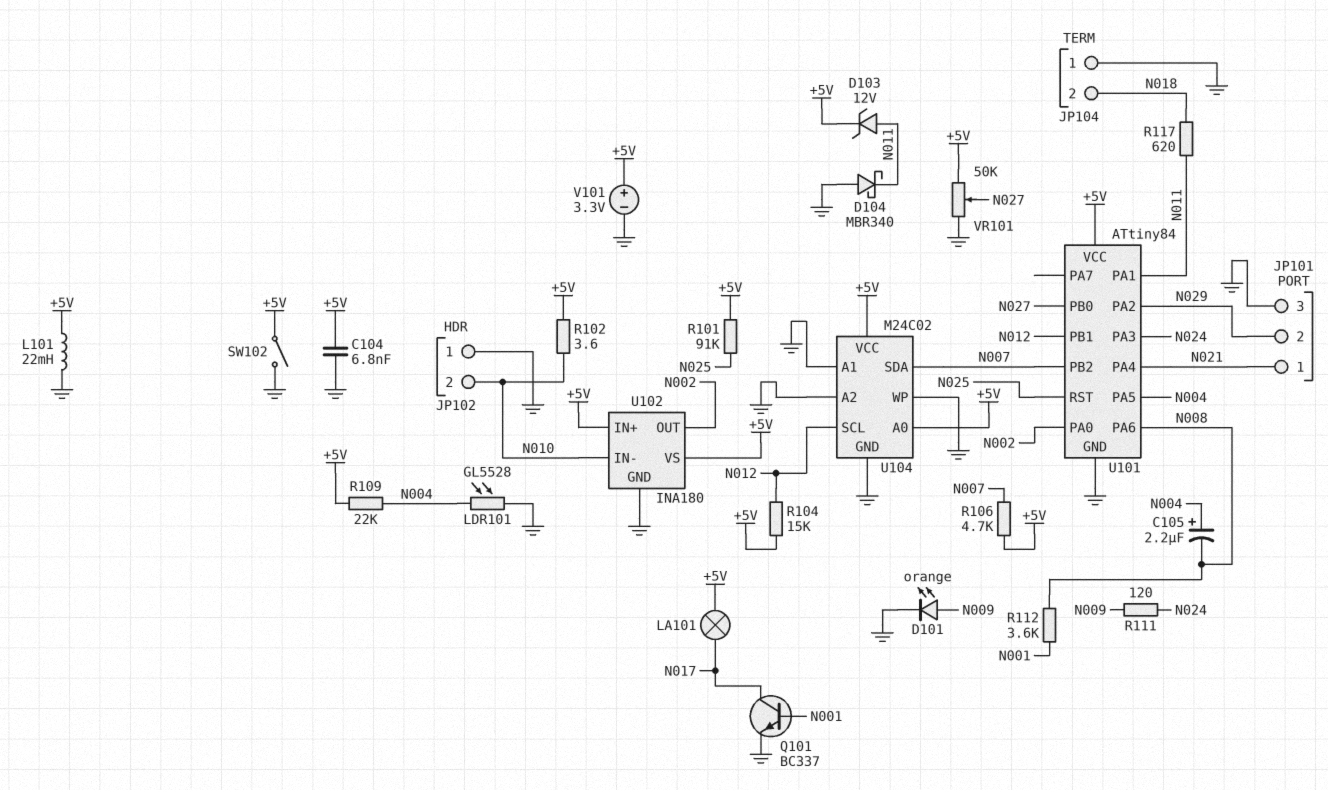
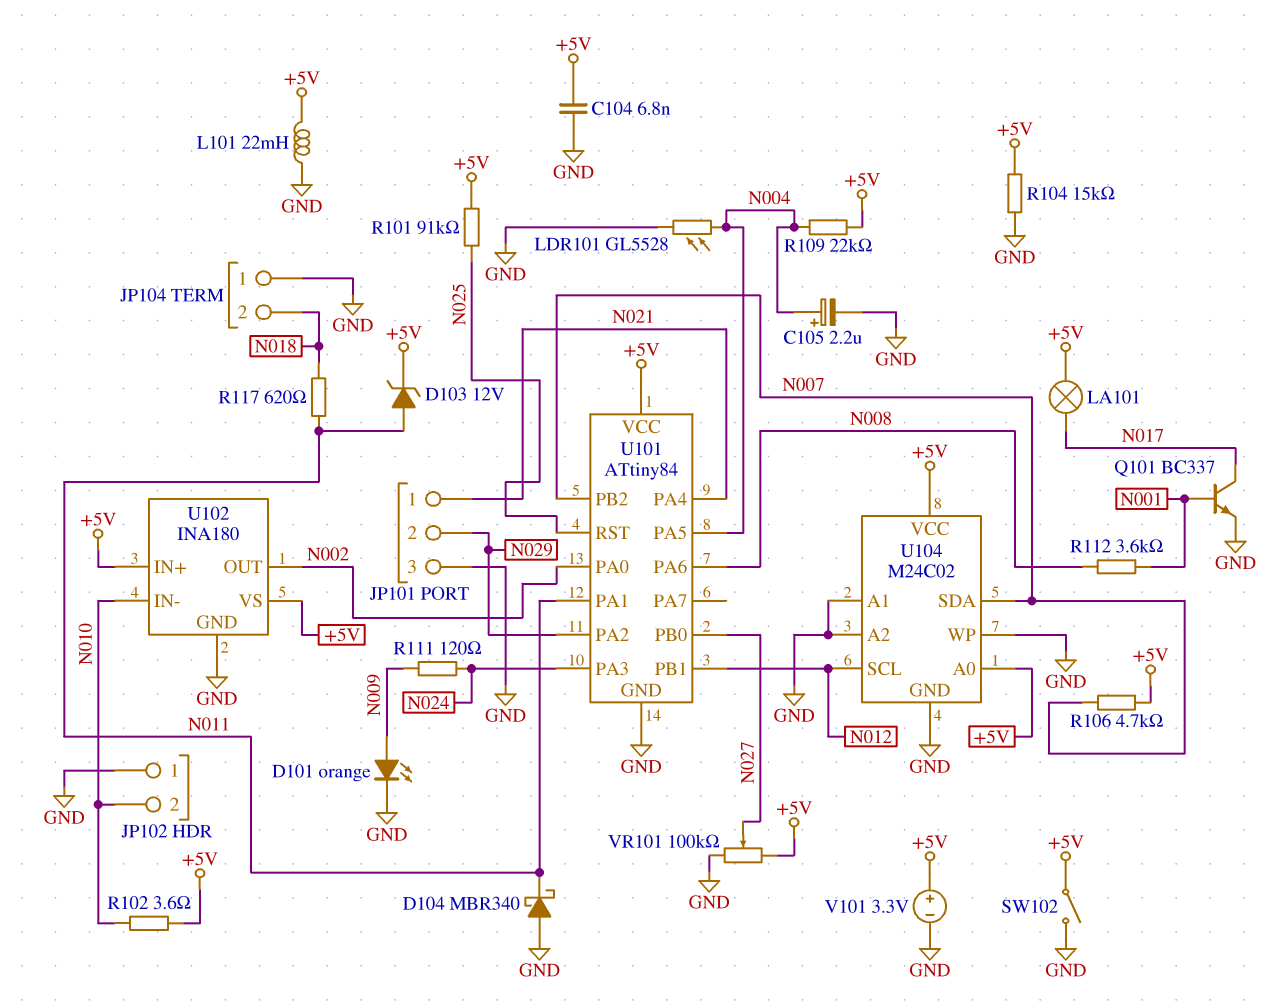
C105: 2.2uF (plus N004, minus N008) -> 2.2uF (plus N004, minus GND)
R104: 15k (+5V, N012) -> 15k (+5V, GND)
VR101: 50k (+5V, GND, wiper N027) -> 100k (+5V, GND, wiper N027)

